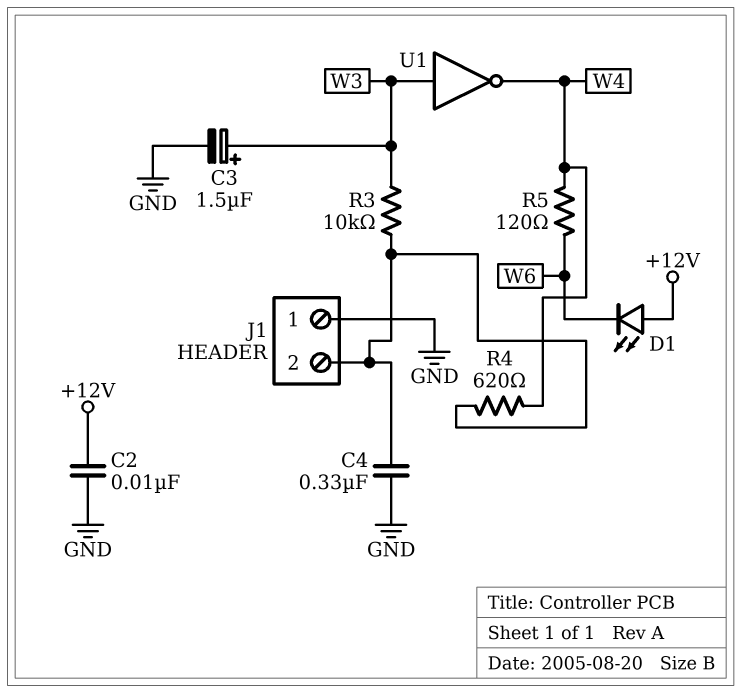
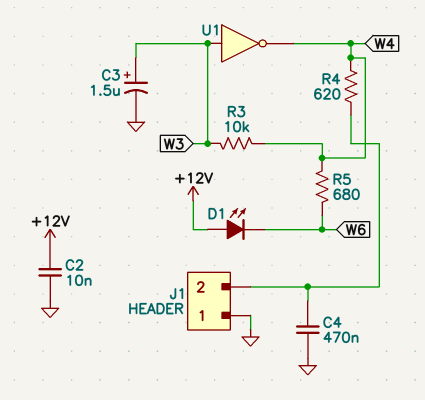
C4: 330nF (GND, J1/2) -> 470nF (GND, J1/2)
R3: 10k (J1/2, W3) -> 10k (W3, W4)
R5: 120 (W4, W6) -> 680 (W4, W6)

